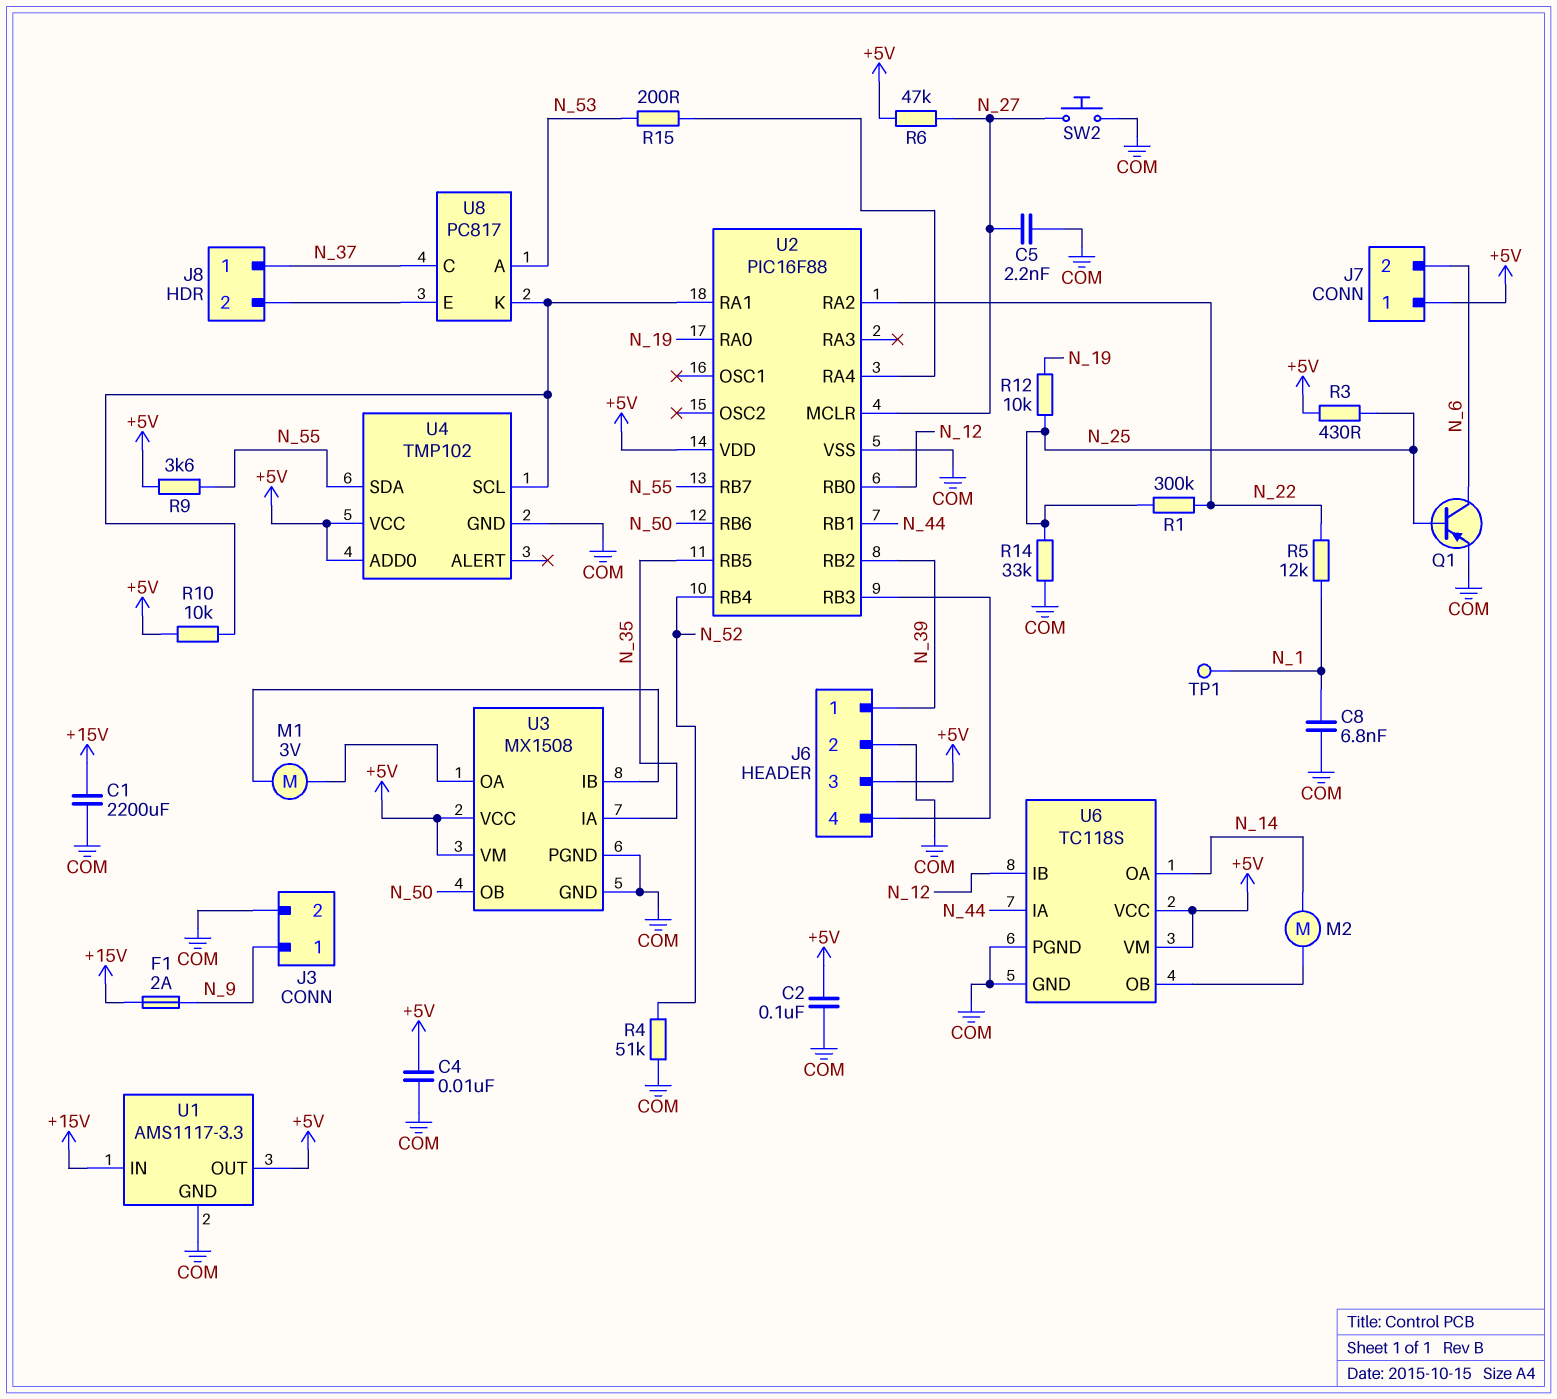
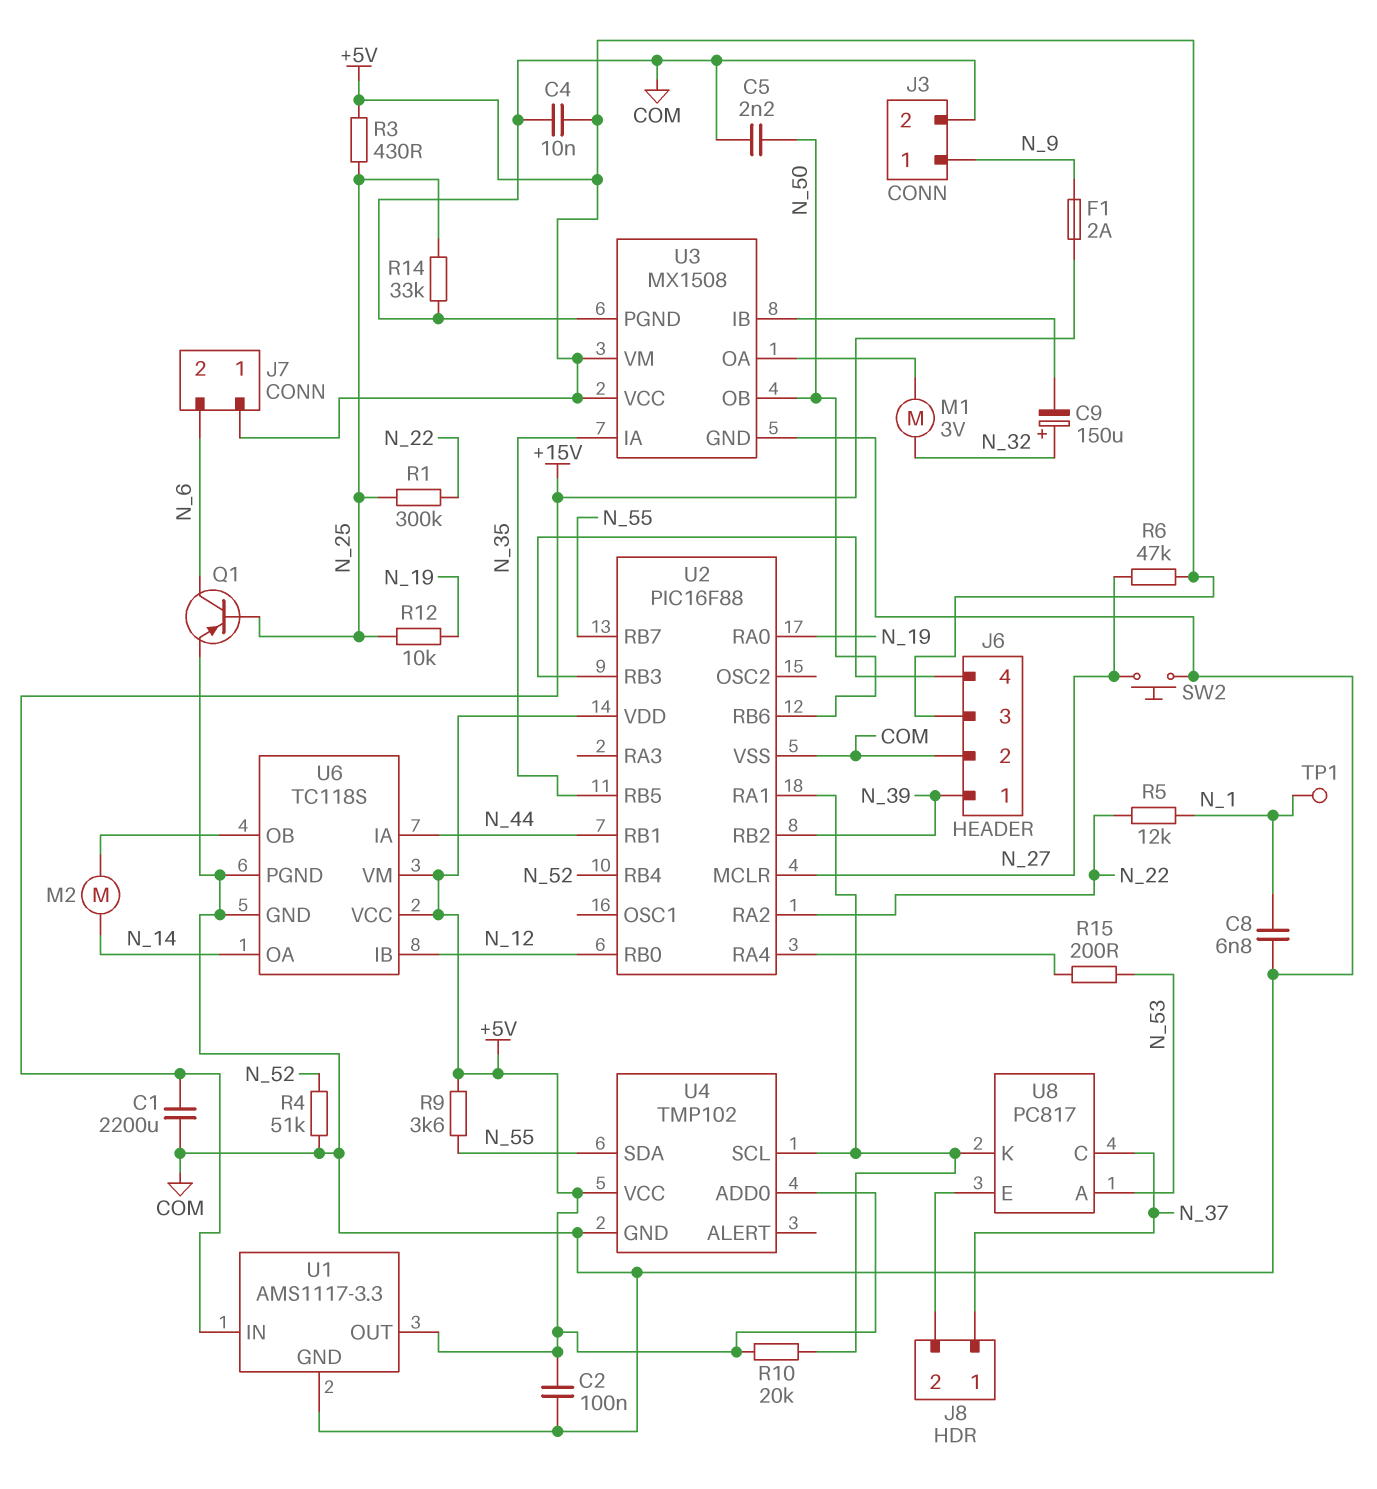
C5: 2.2nF (COM, N_27) -> 2.2nF (COM, N_50)
C9: none -> 150uF (plus N_32, minus U3/IB)
M1: motor 3V (U3/IB, U3/OA) -> motor 3V (N_32, U3/OA)
R10: 10k (+5V, U2/RA1) -> 20k (+5V, U2/RA1)

